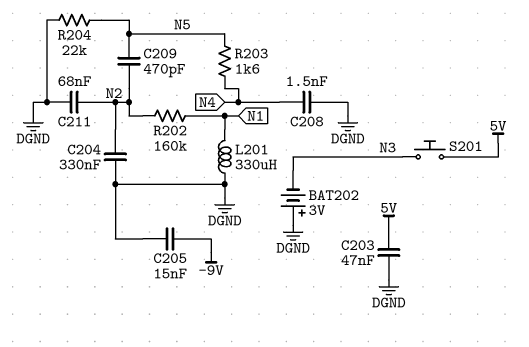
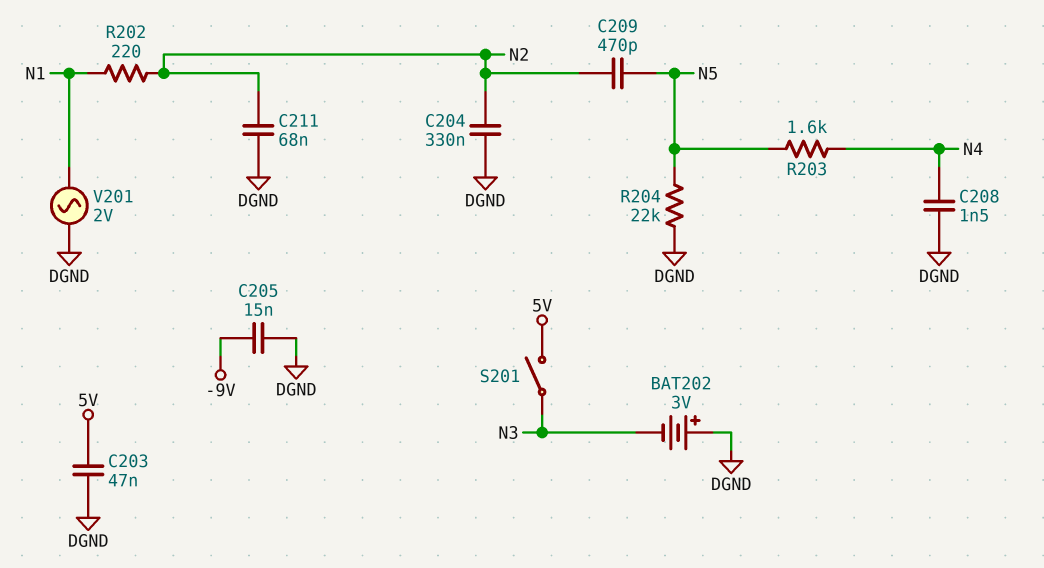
L201: 330uH (DGND, N1) -> none
R202: 160k (N1, N2) -> 220 (N1, N2)
S201: button (5V, N3) -> switch (5V, N3)
V201: none -> AC 2V (DGND, N1)

